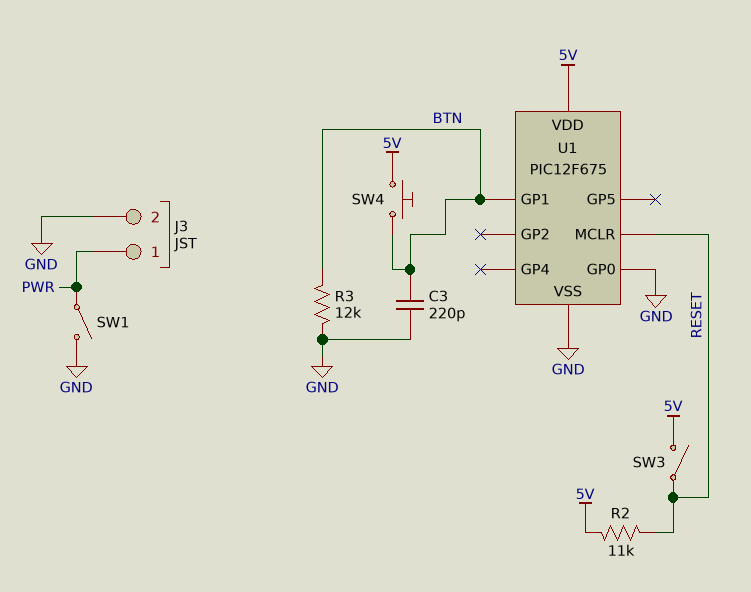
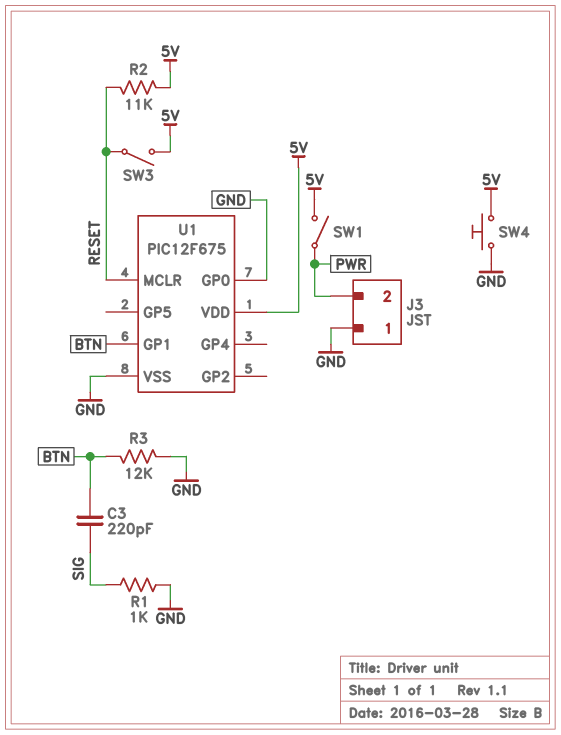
C3: 220pF (BTN, GND) -> 220pF (BTN, SIG)
J3 pin 1: PWR -> GND
J3 pin 2: GND -> PWR
R1: none -> 1k (GND, SIG)
SW1: switch (GND, PWR) -> switch (5V, PWR)
SW4: button (5V, BTN) -> button (5V, GND)

